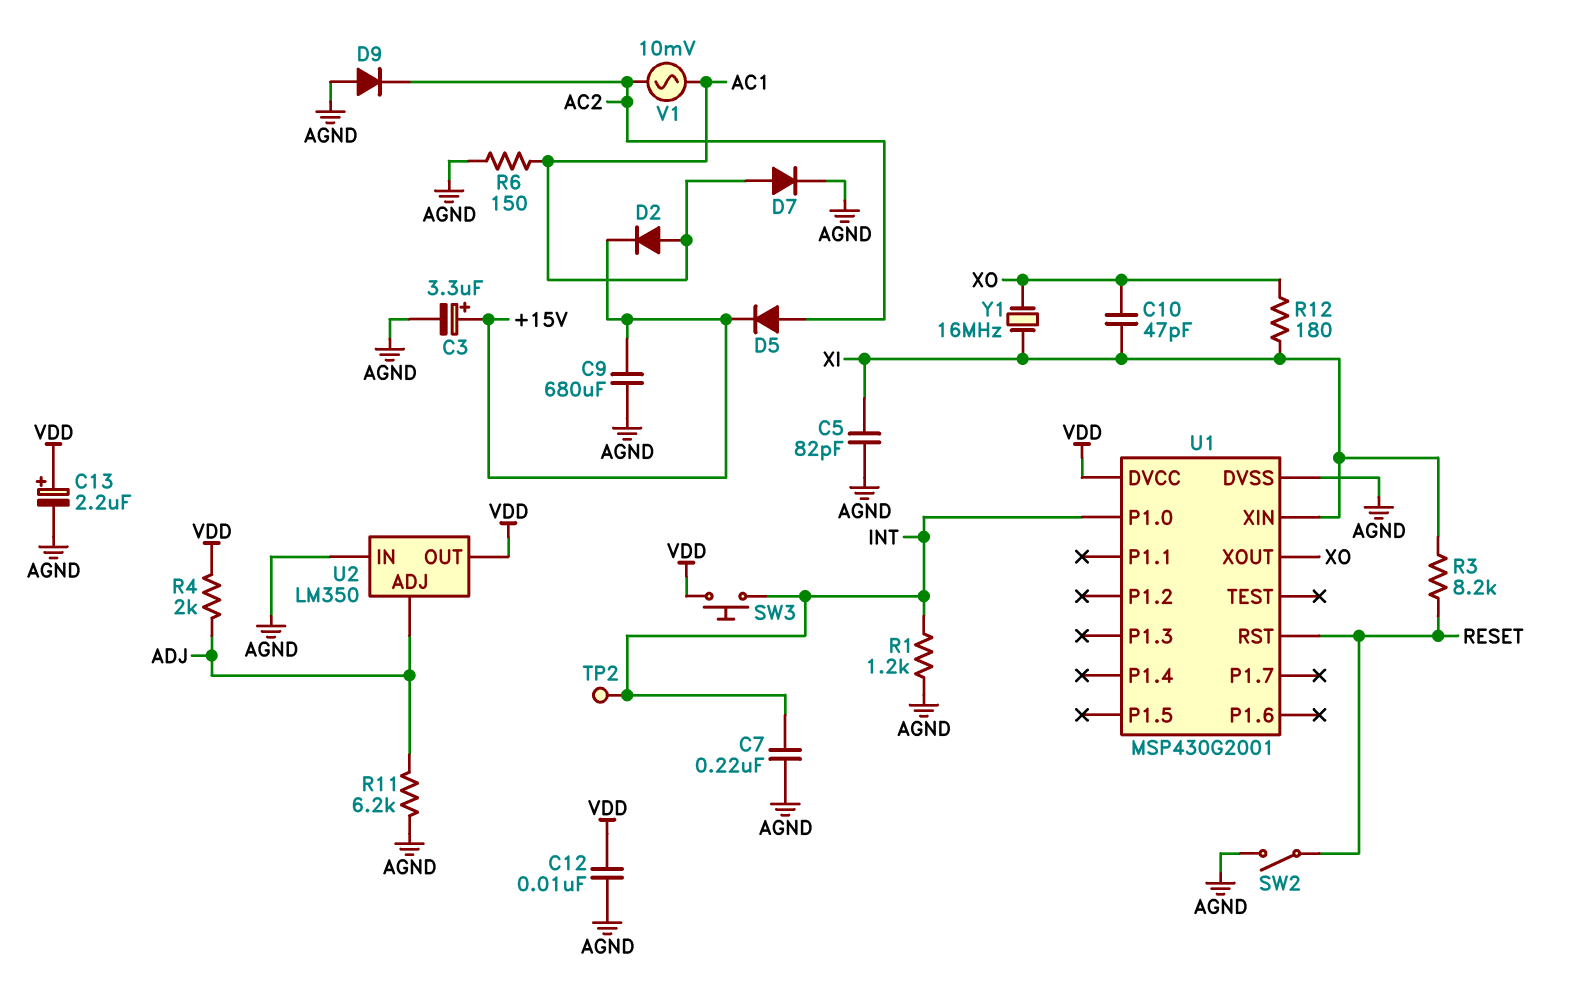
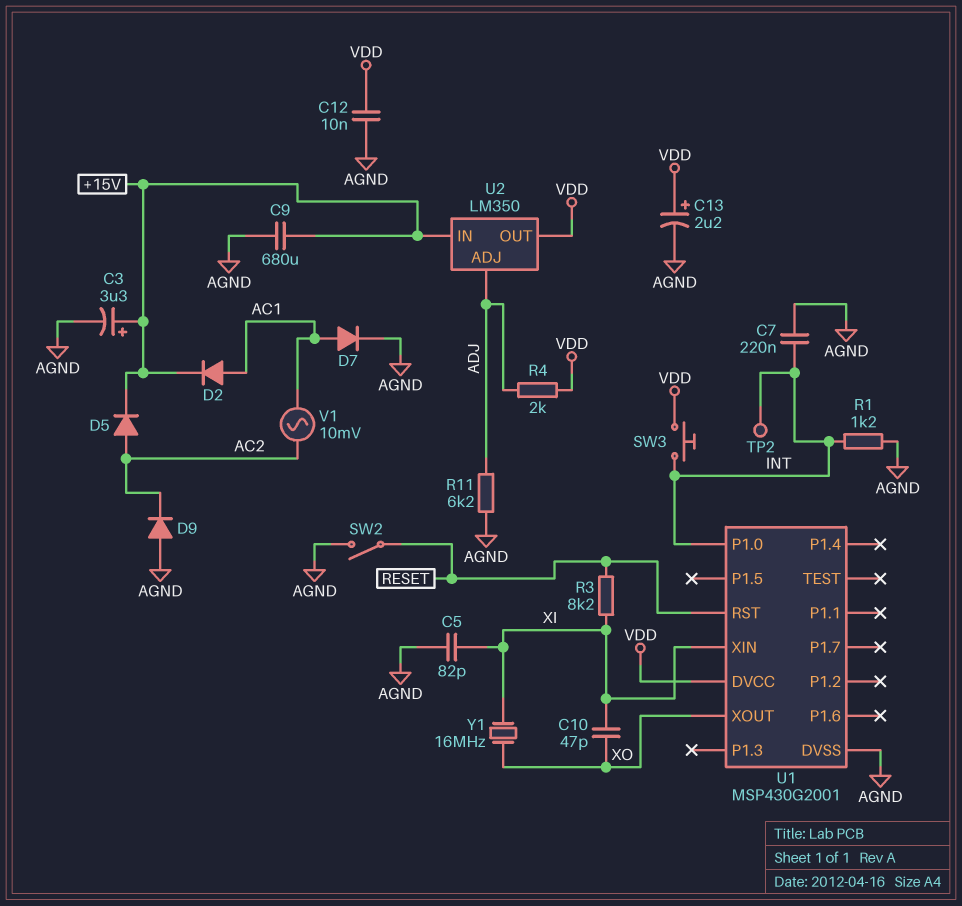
R6: 150 (AC1, AGND) -> none
R12: 180 (XI, XO) -> none
U2 pin IN: AGND -> +15V

